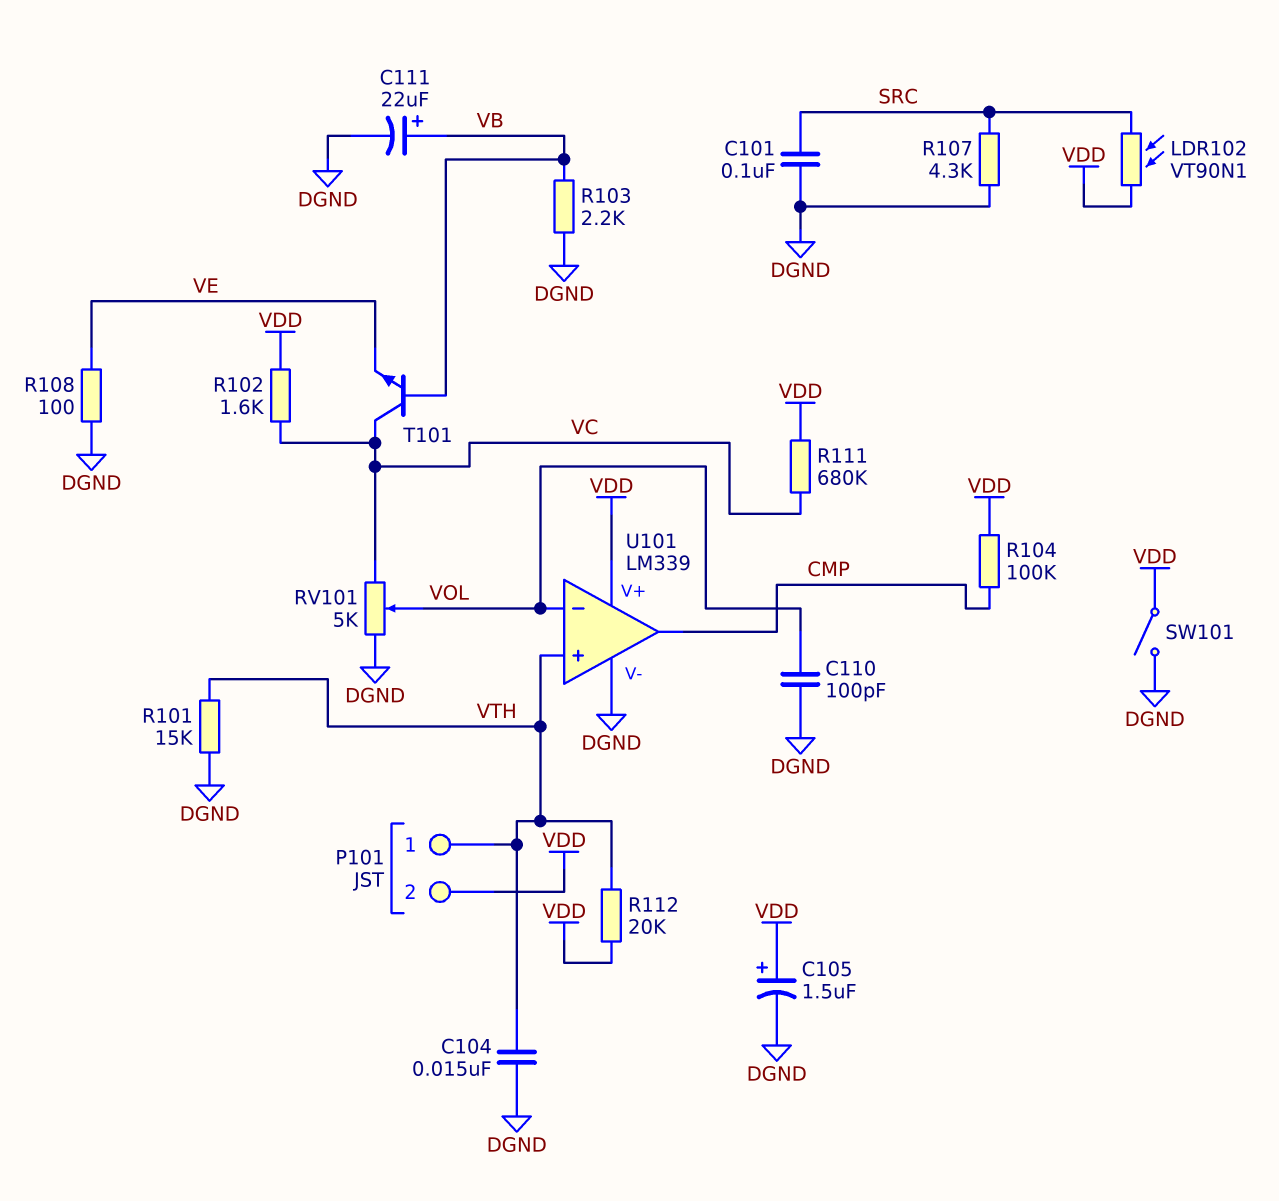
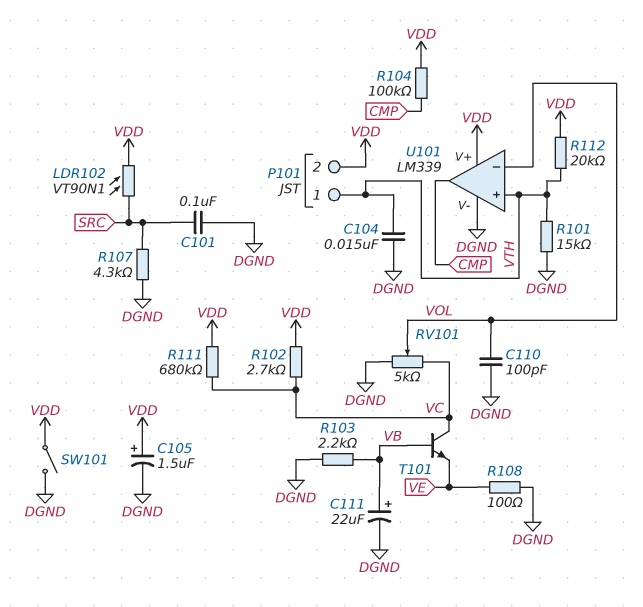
R102: 1.6k (VC, VDD) -> 2.7k (VC, VDD)

